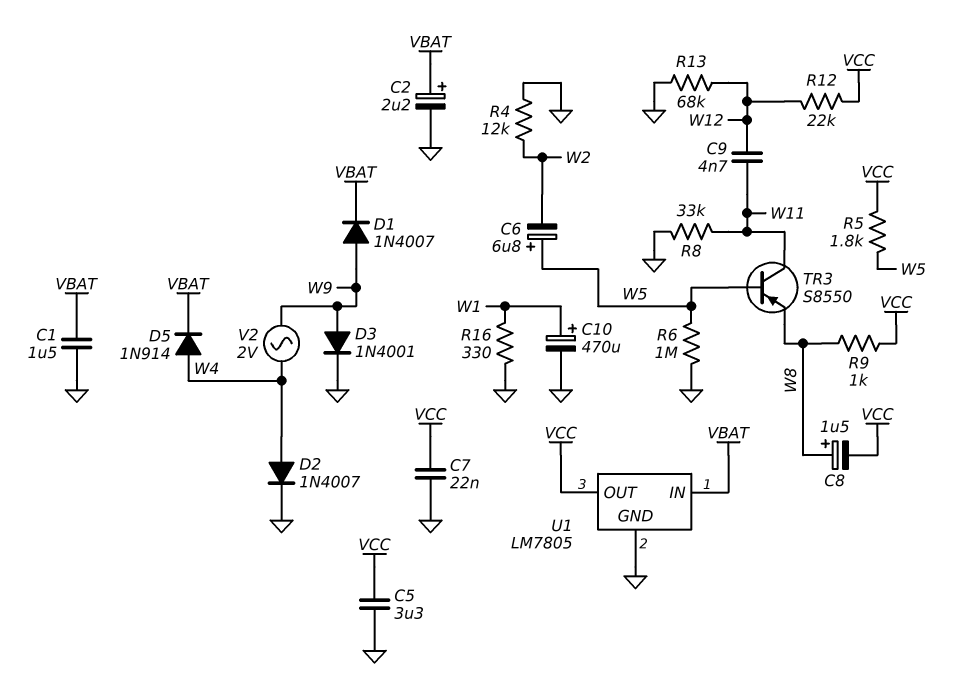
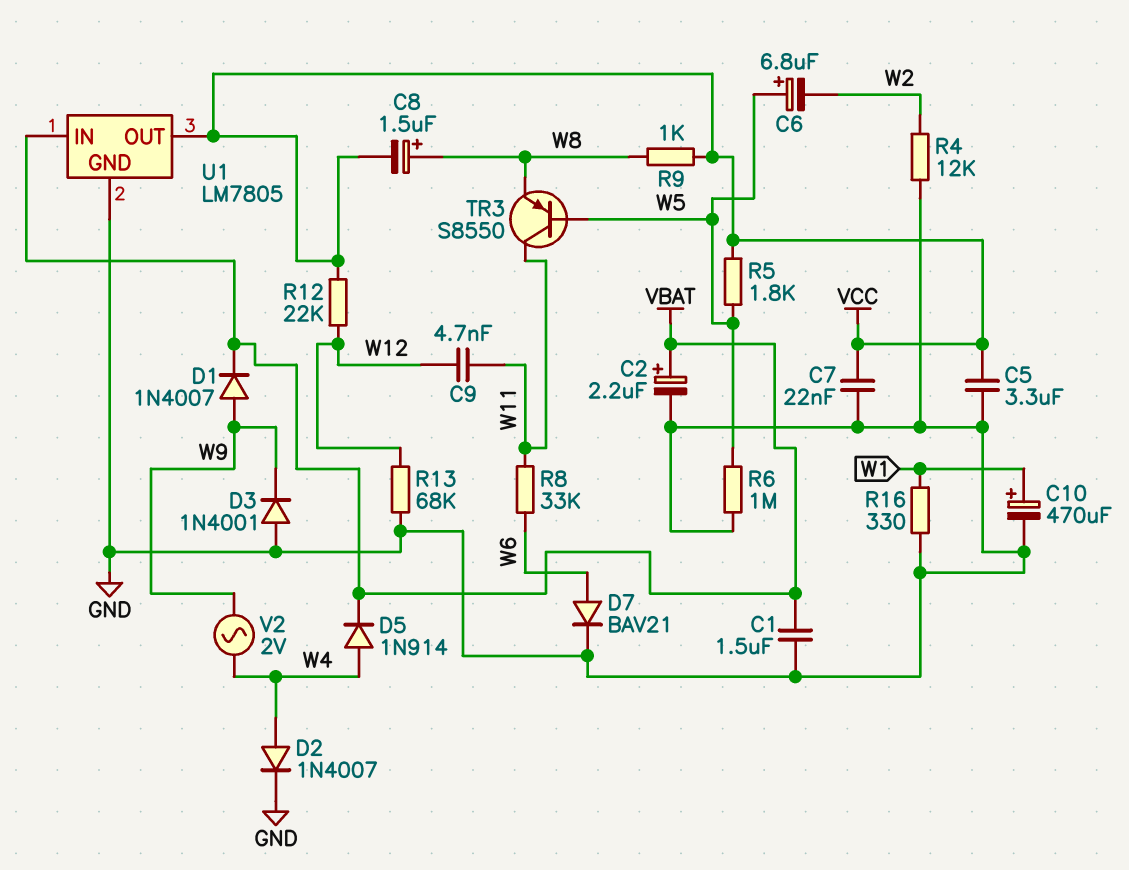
D3: diode 1N4001 (A W9, K GND) -> diode 1N4001 (A GND, K W9)
D7: none -> diode BAV21 (A W6, K GND)
R8: 33k (GND, W11) -> 33k (W6, W11)

